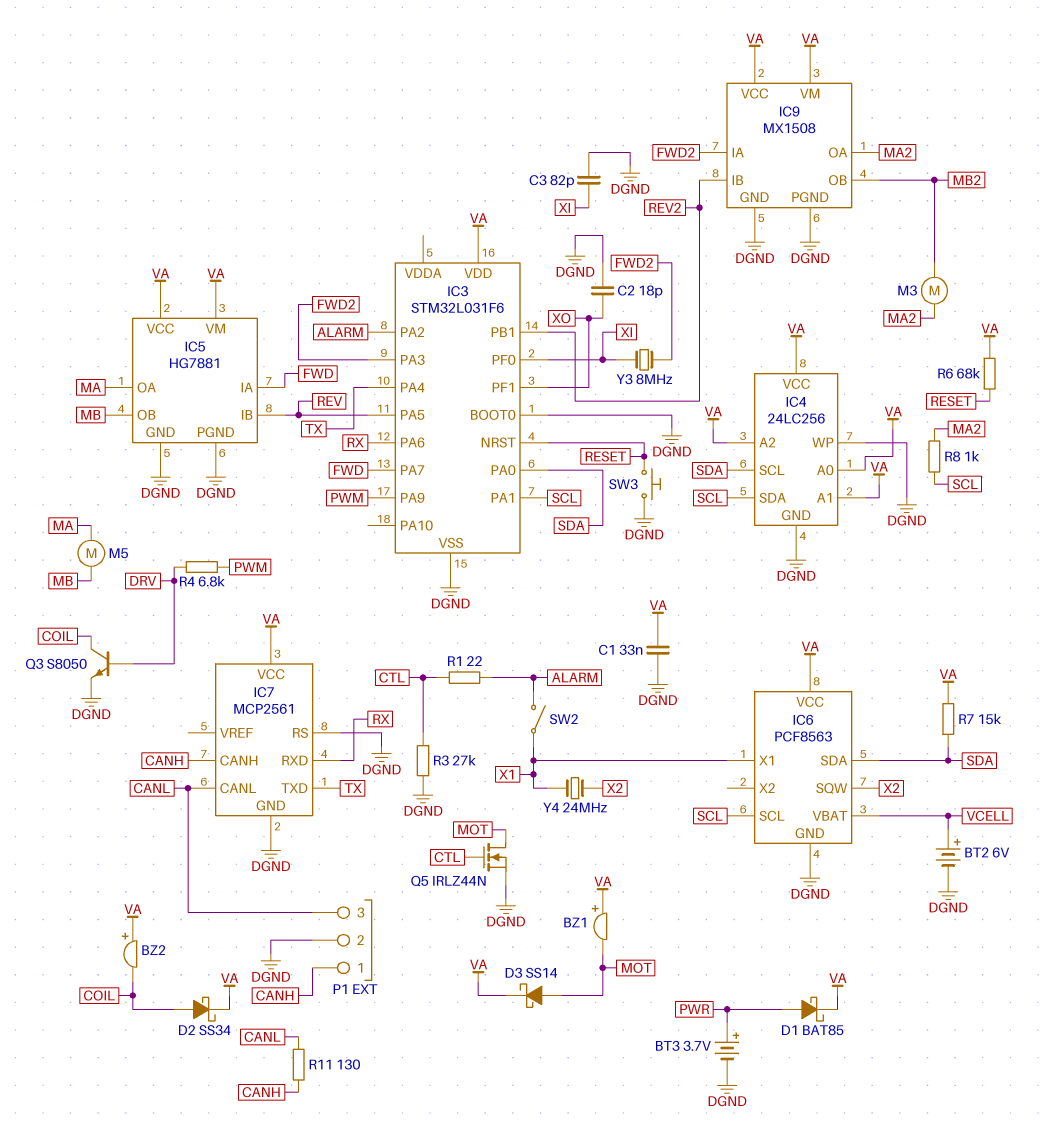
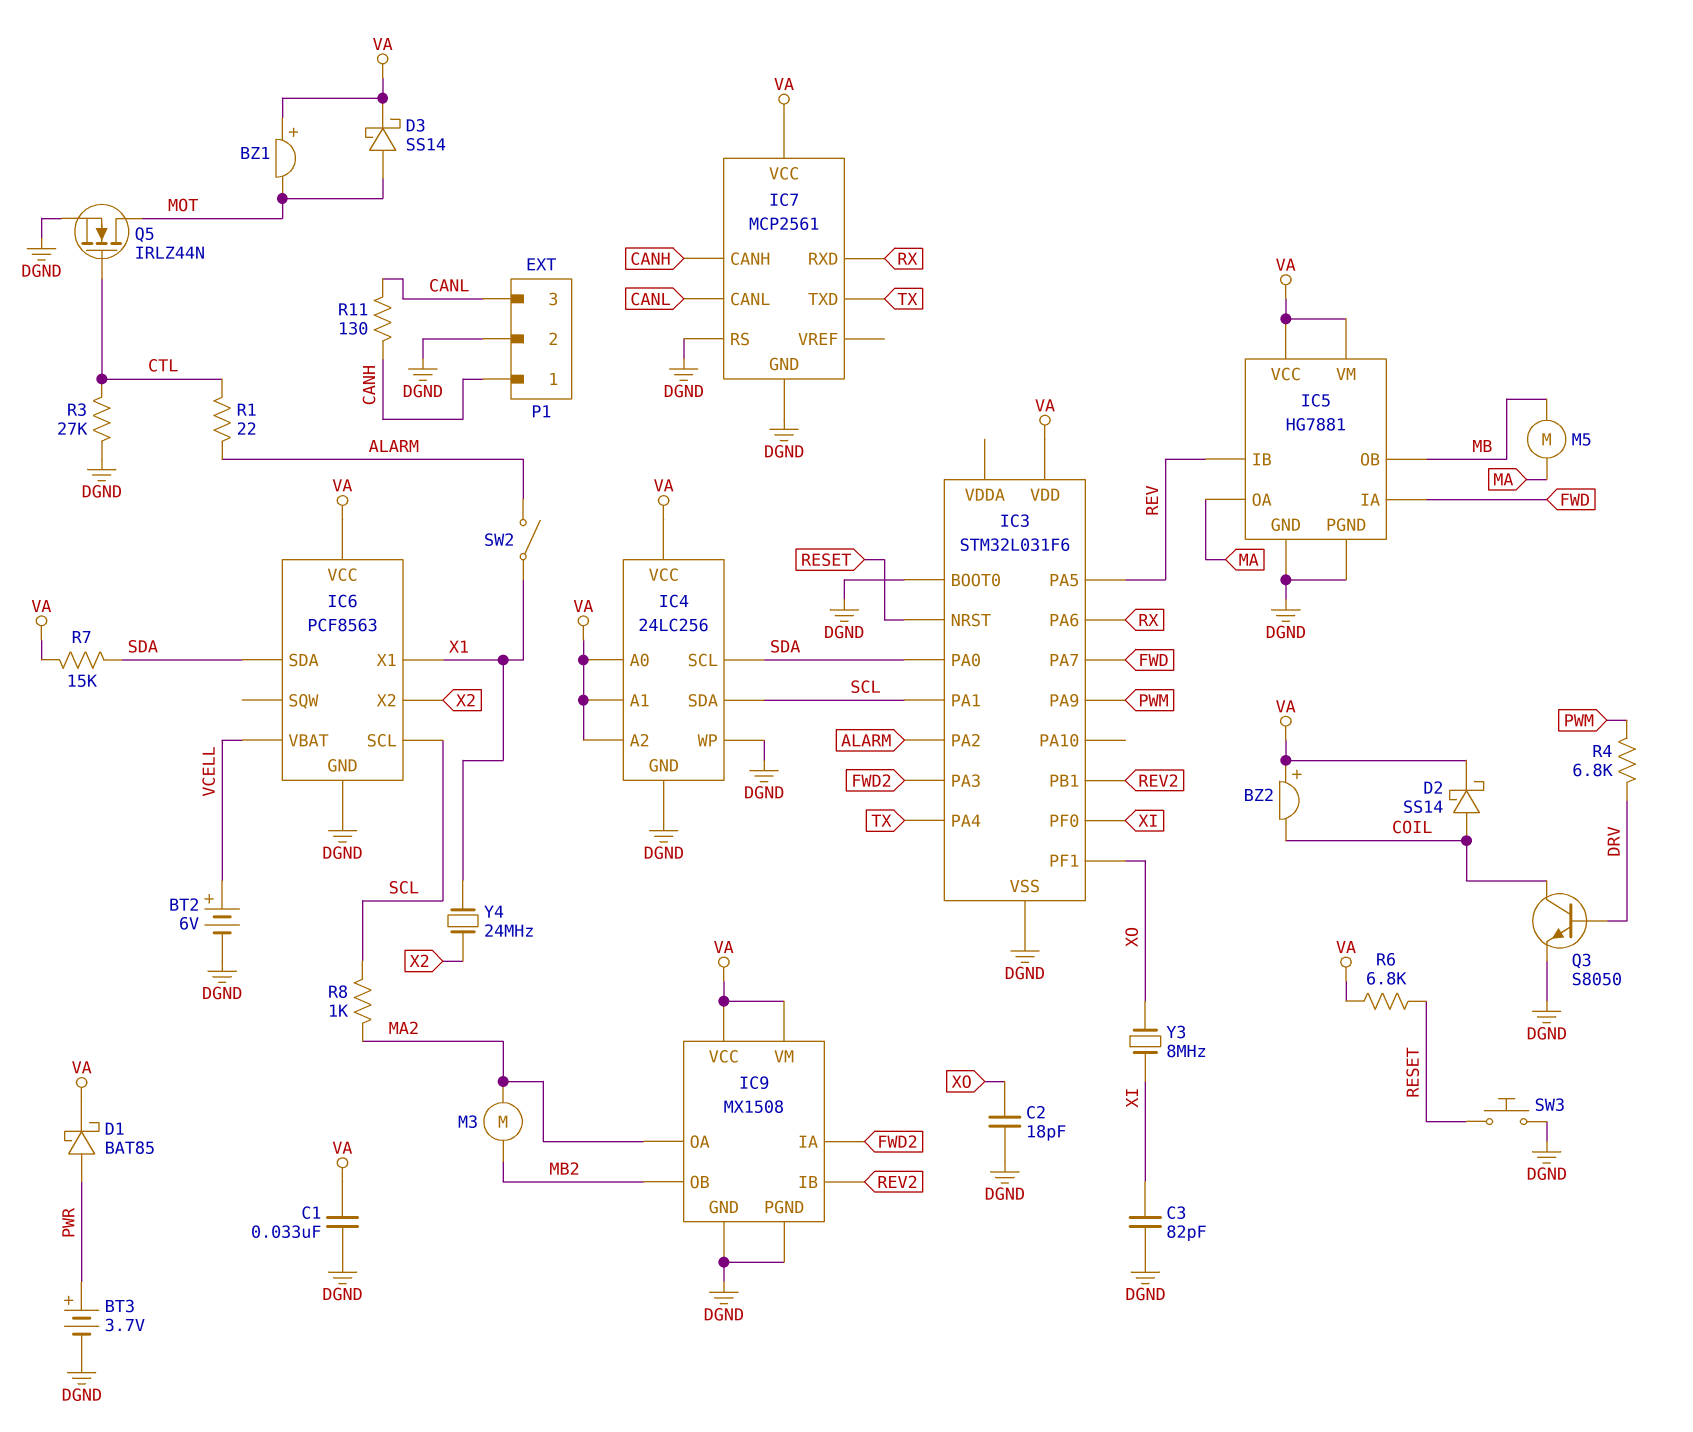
D2: schottky SS34 (A COIL, K VA) -> schottky SS14 (A COIL, K VA)
IC6 pin SQW: X2 -> none
IC6 pin X2: none -> X2
R6: 68k (RESET, VA) -> 6.8k (RESET, VA)
Y3: 8MHz (FWD2, XI) -> 8MHz (XI, XO)

